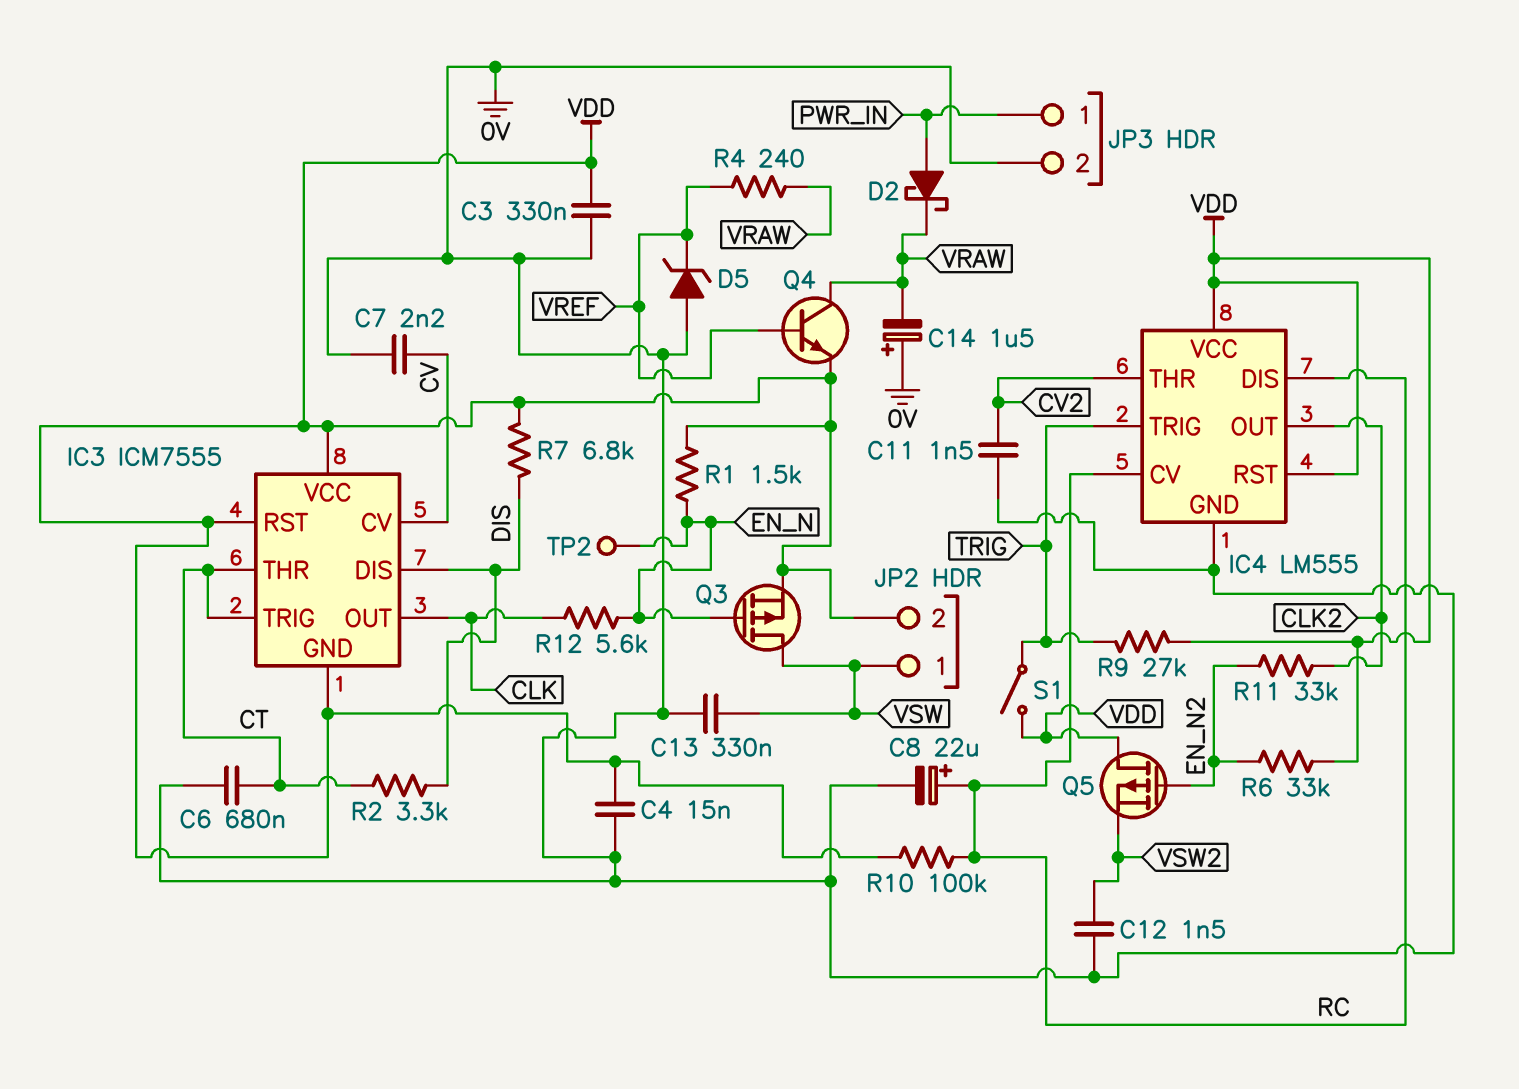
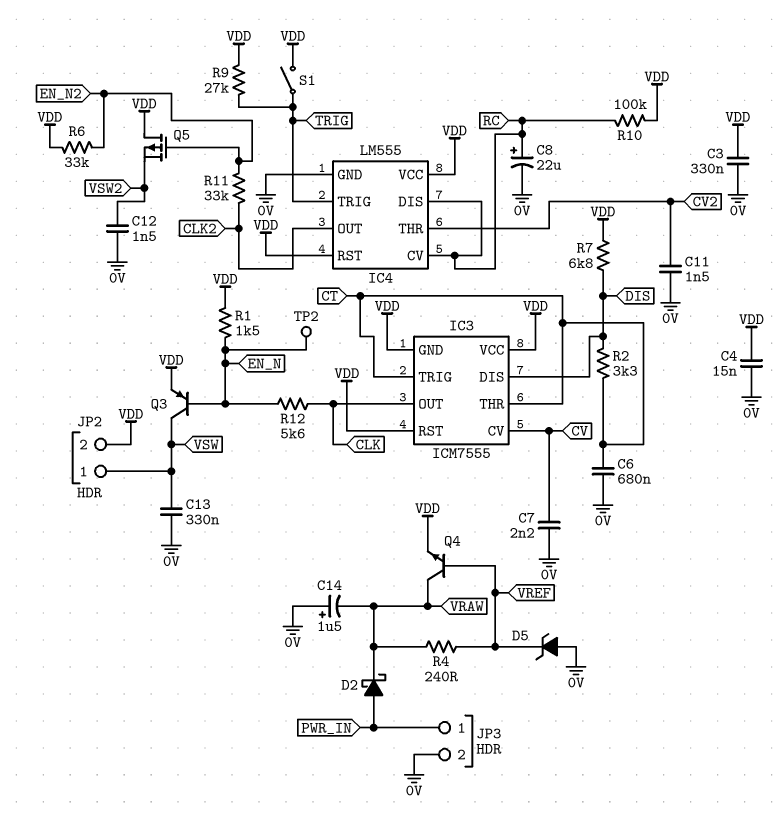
Q3: PMOS (G EN_N, D VSW, S VDD) -> PNP (B EN_N, C VSW, E VDD)

